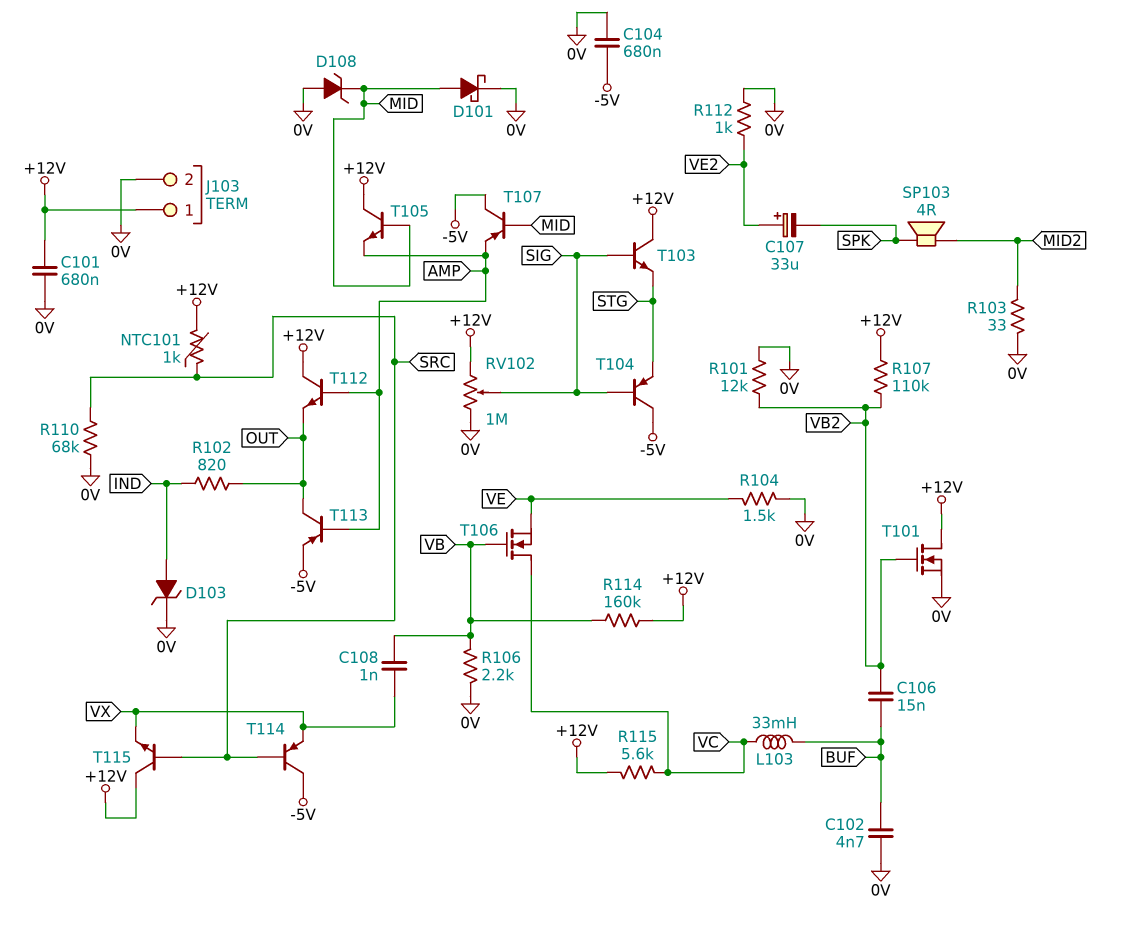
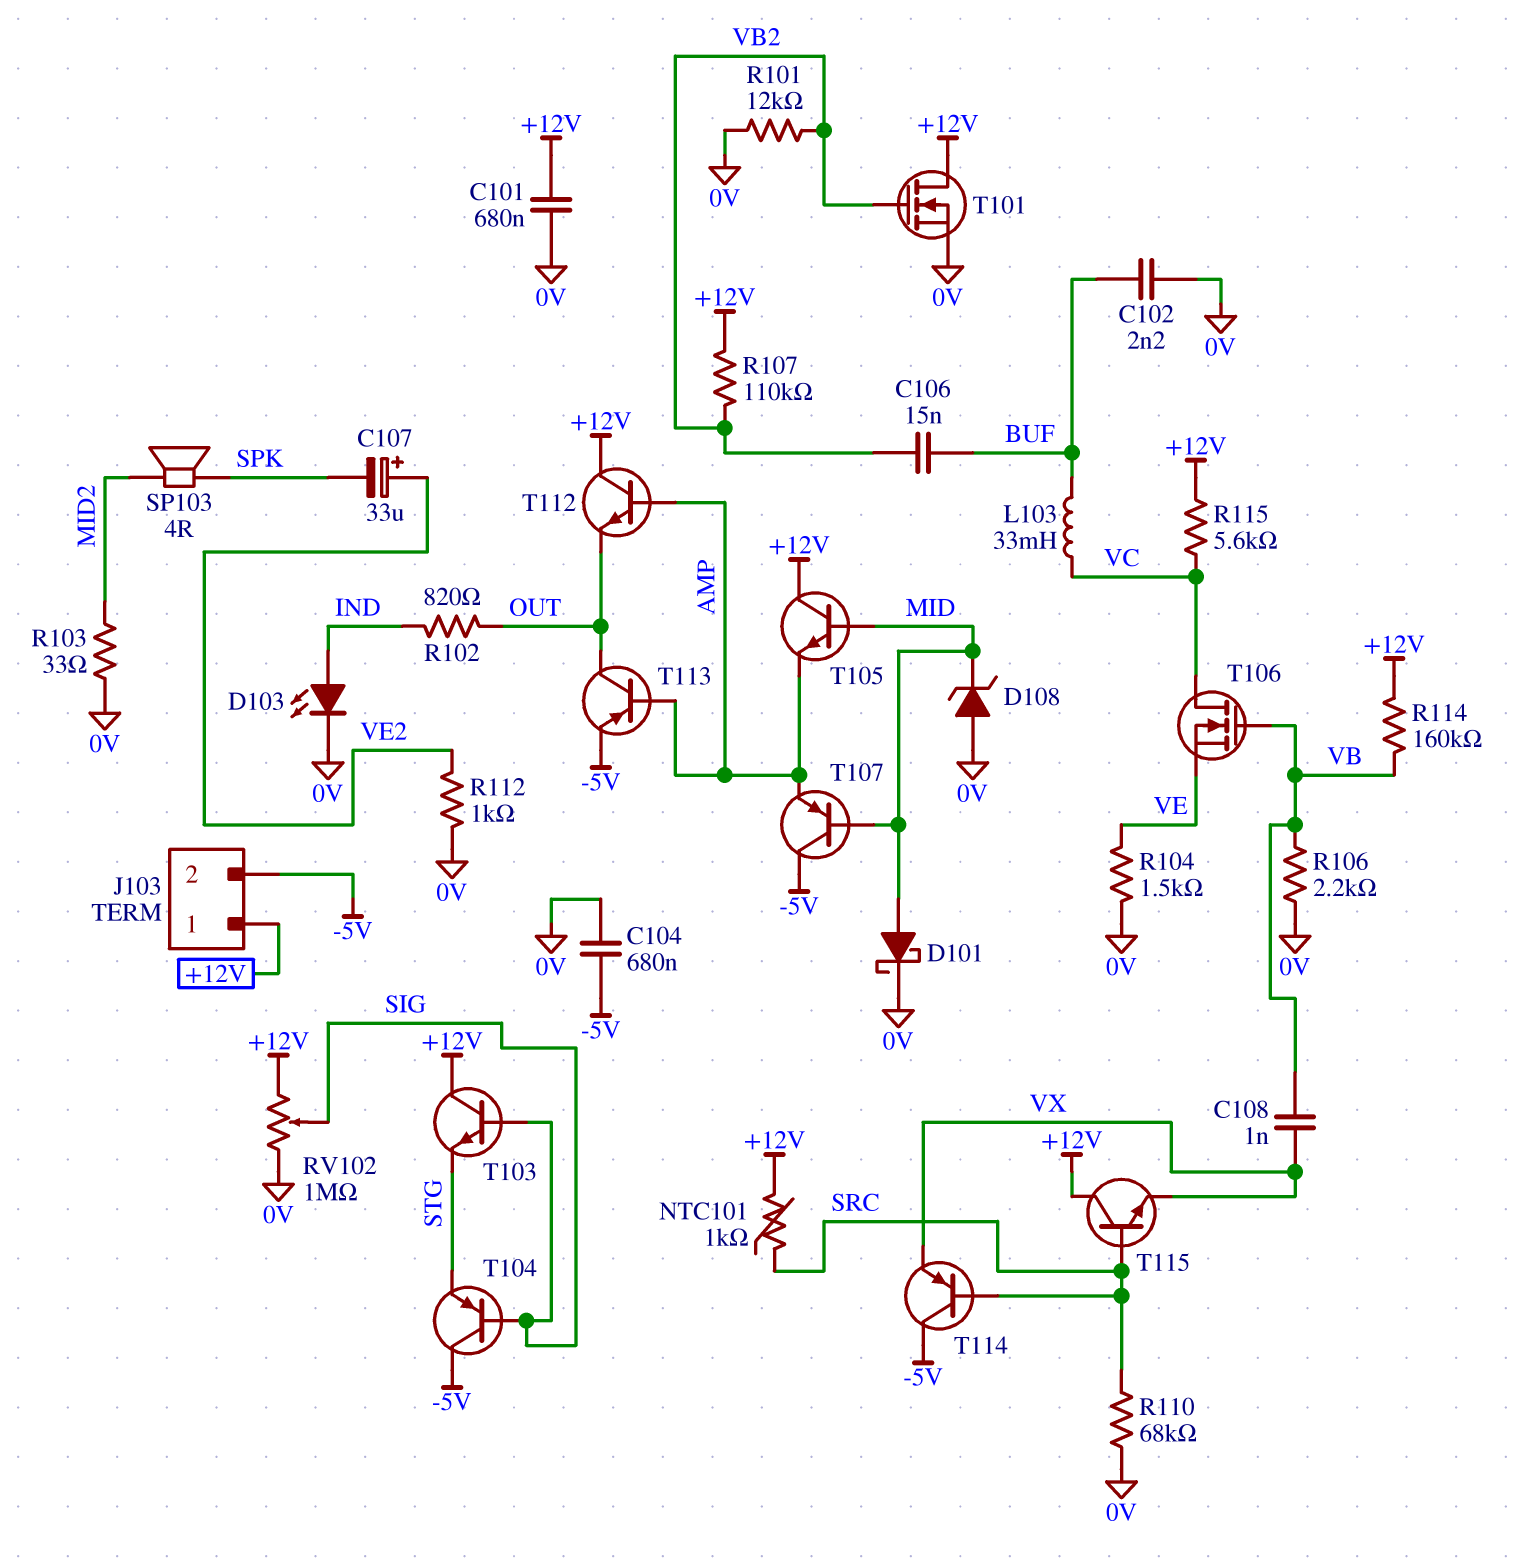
C102: 4.7nF (0V, BUF) -> 2.2nF (0V, BUF)
D103: zener (A IND, K 0V) -> LED (A IND, K 0V)
J103 pin 2: 0V -> -5V

